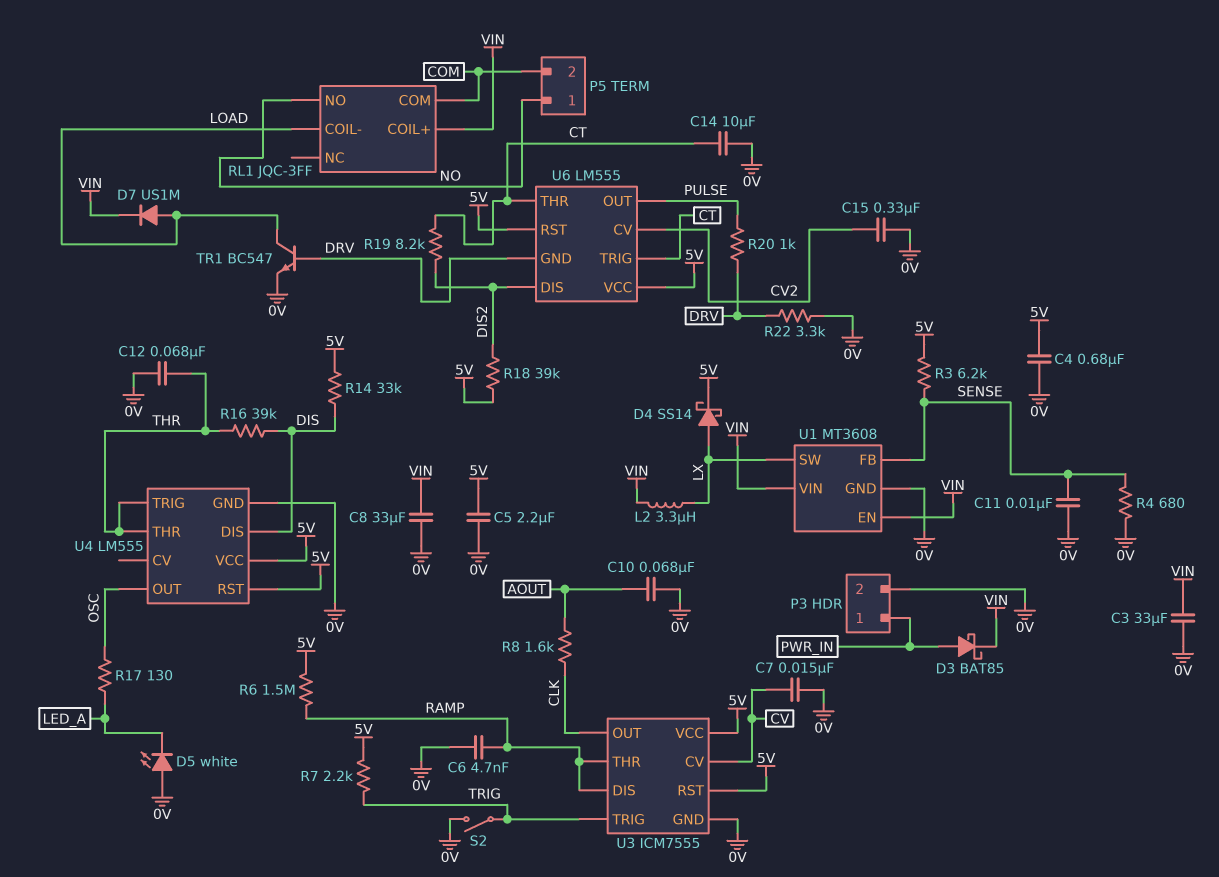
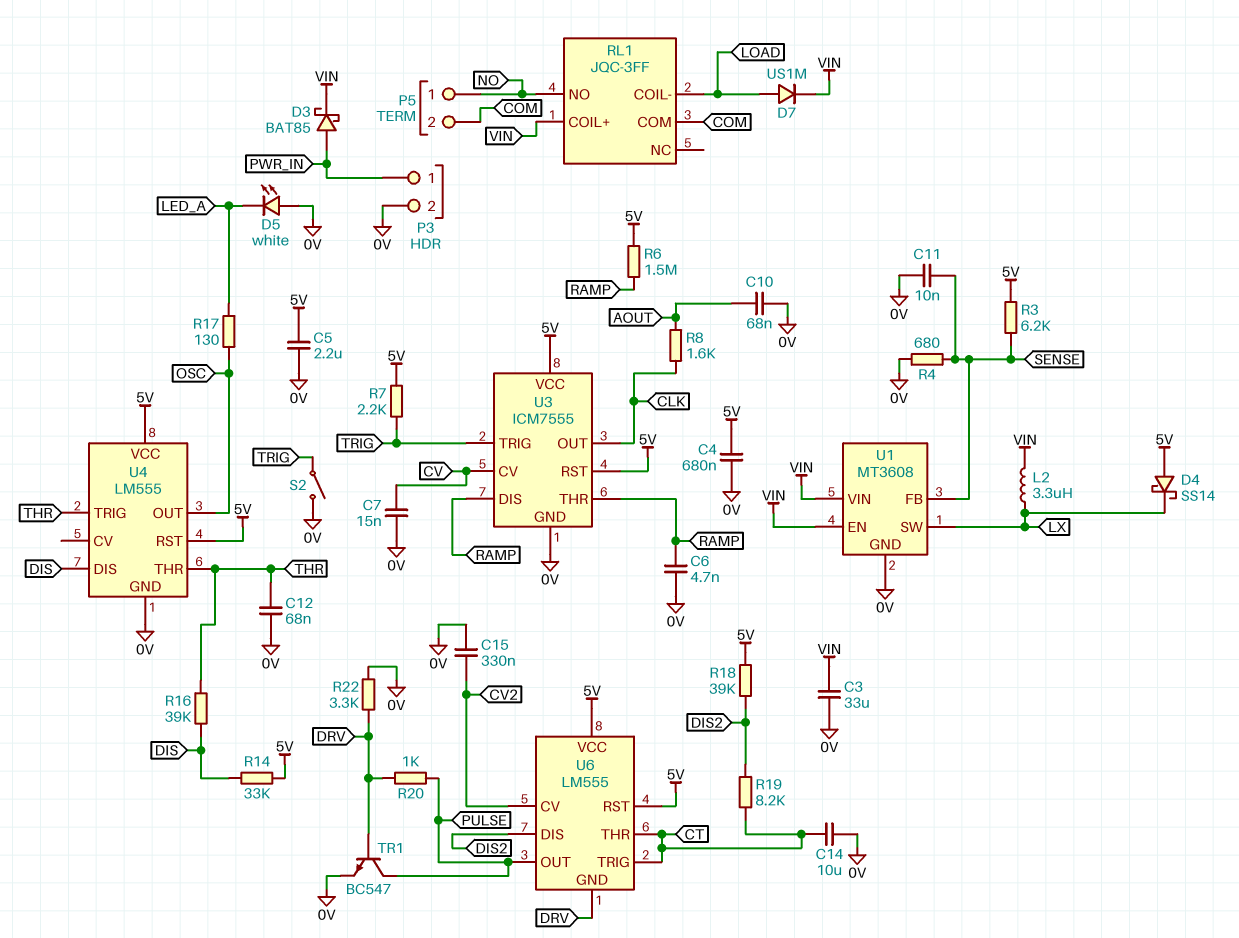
C8: 33uF (0V, VIN) -> none
D4: schottky SS14 (A LX, K 5V) -> schottky SS14 (A 5V, K LX)
TR1: NPN BC547 (B DRV, C LOAD, E 0V) -> NPN BC547 (B DRV, C PULSE, E 0V)

